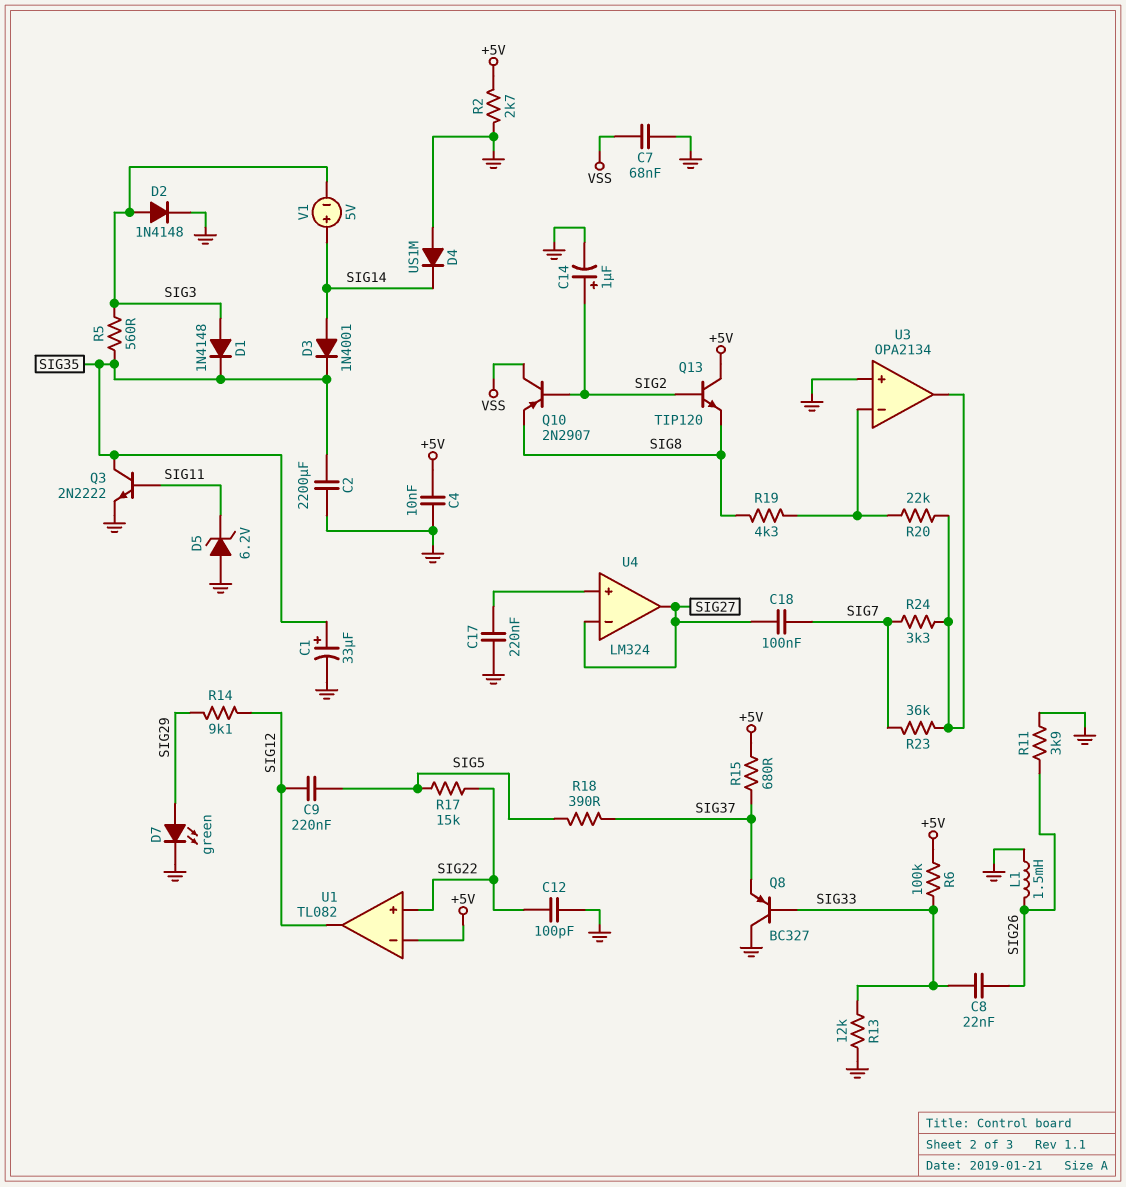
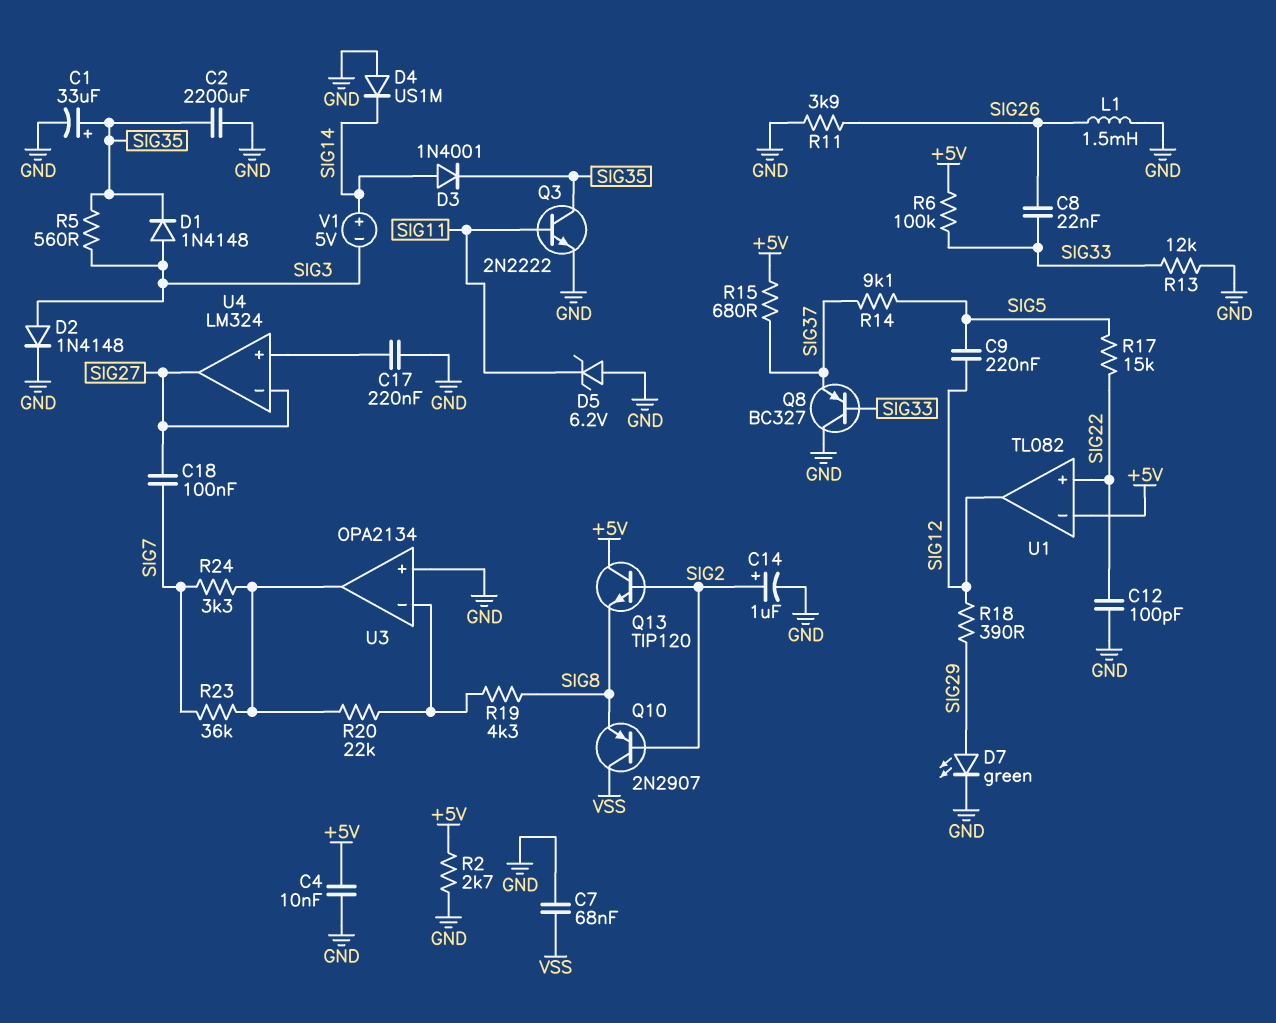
R14: 9.1k (SIG12, SIG29) -> 9.1k (SIG5, SIG37)
R18: 390 (SIG5, SIG37) -> 390 (SIG12, SIG29)

